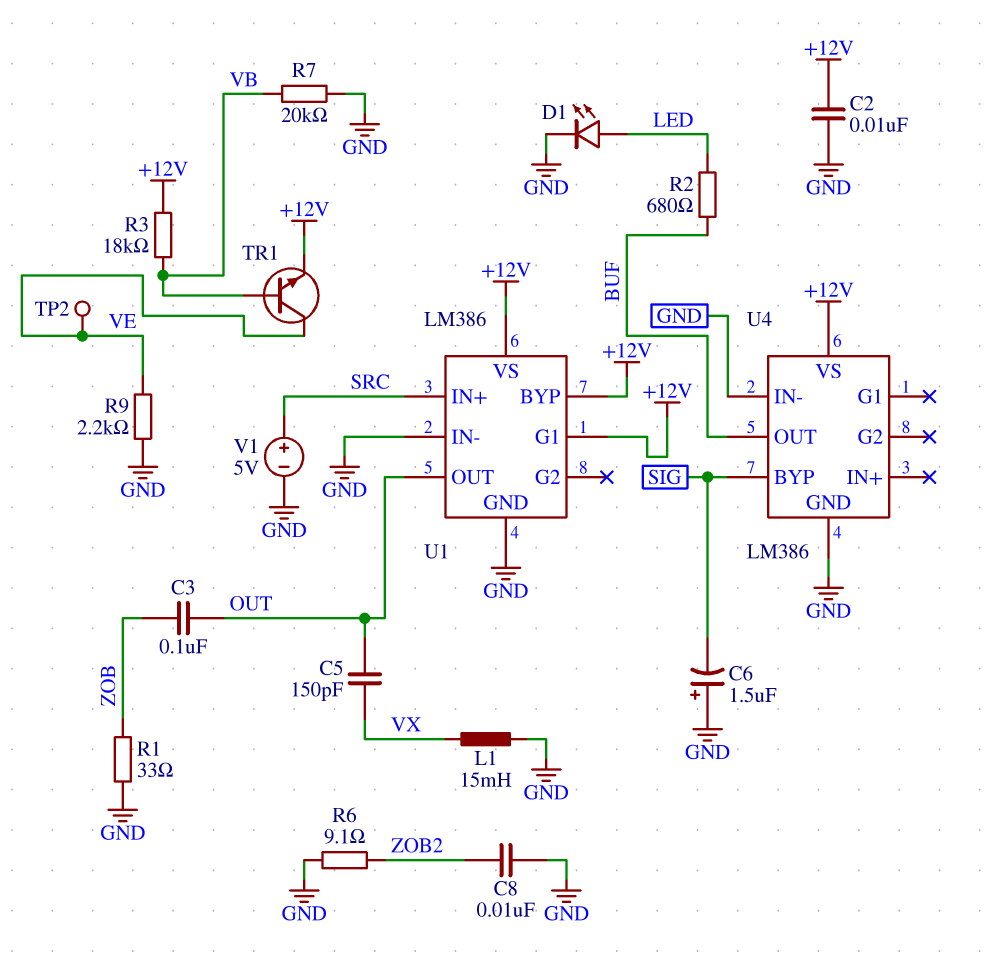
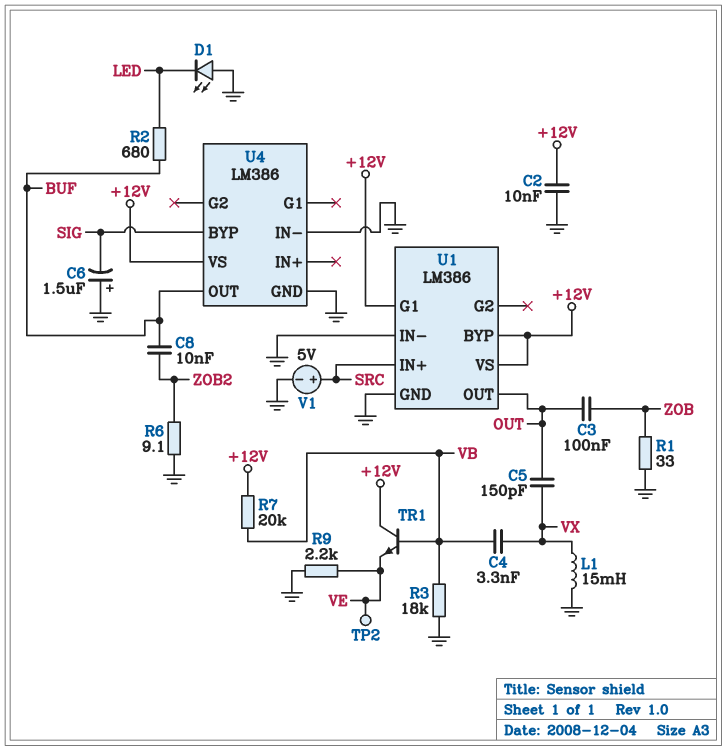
C4: none -> 3.3nF (VB, VX)
C8: 10nF (GND, ZOB2) -> 10nF (BUF, ZOB2)
D1: LED (A LED, K GND) -> LED (A GND, K LED)
R3: 18k (+12V, VB) -> 18k (GND, VB)
R7: 20k (GND, VB) -> 20k (+12V, VB)
TR1: NPN (B VB, C VE, E +12V) -> NPN (B VB, C +12V, E VE)

